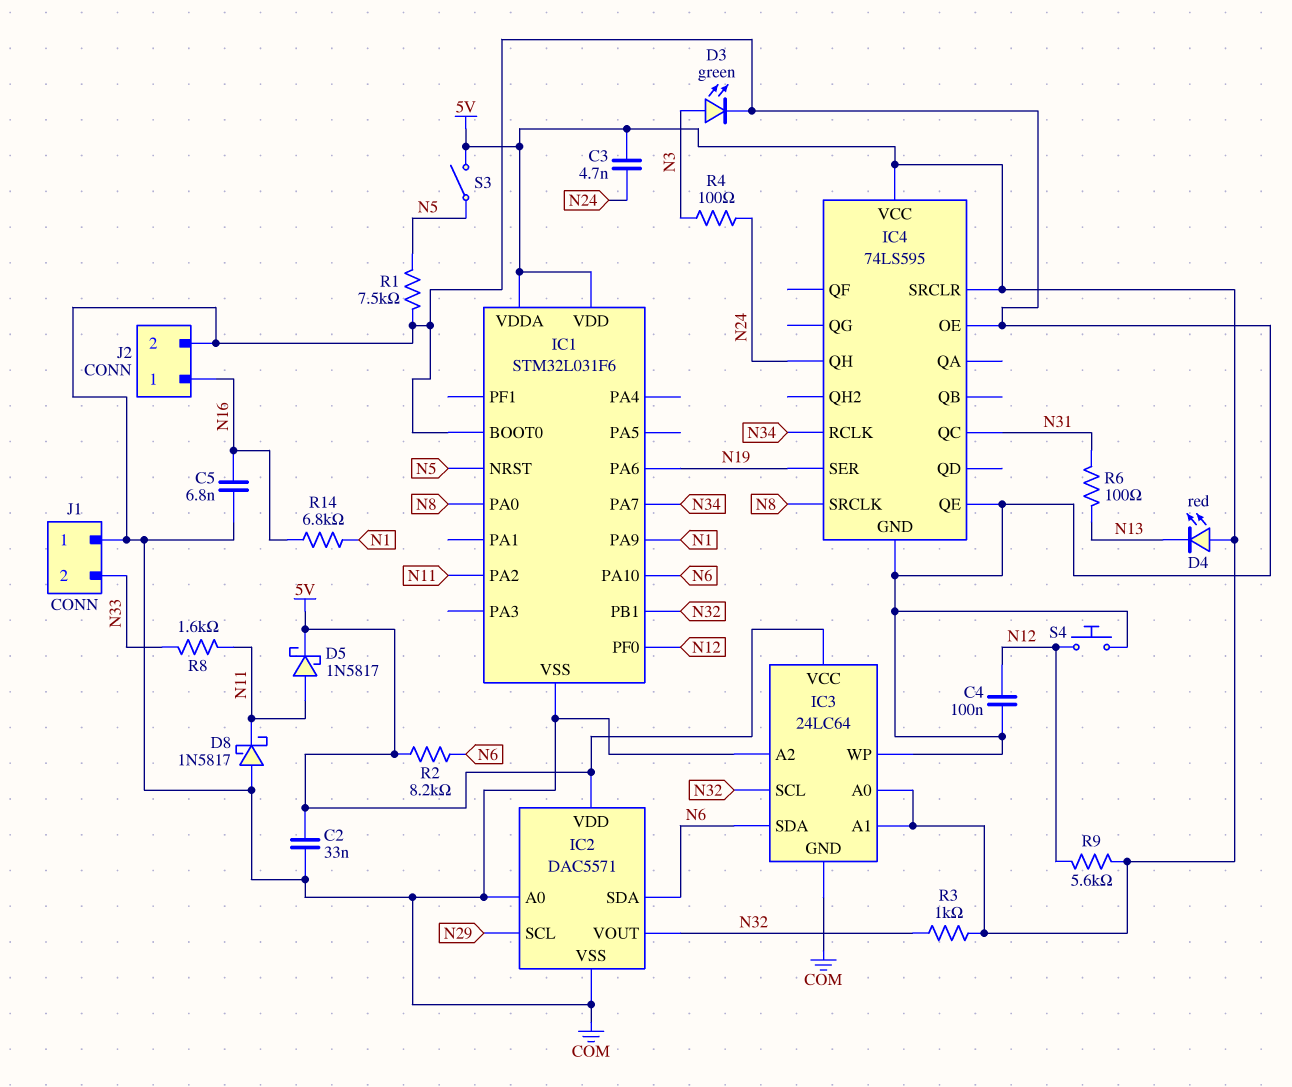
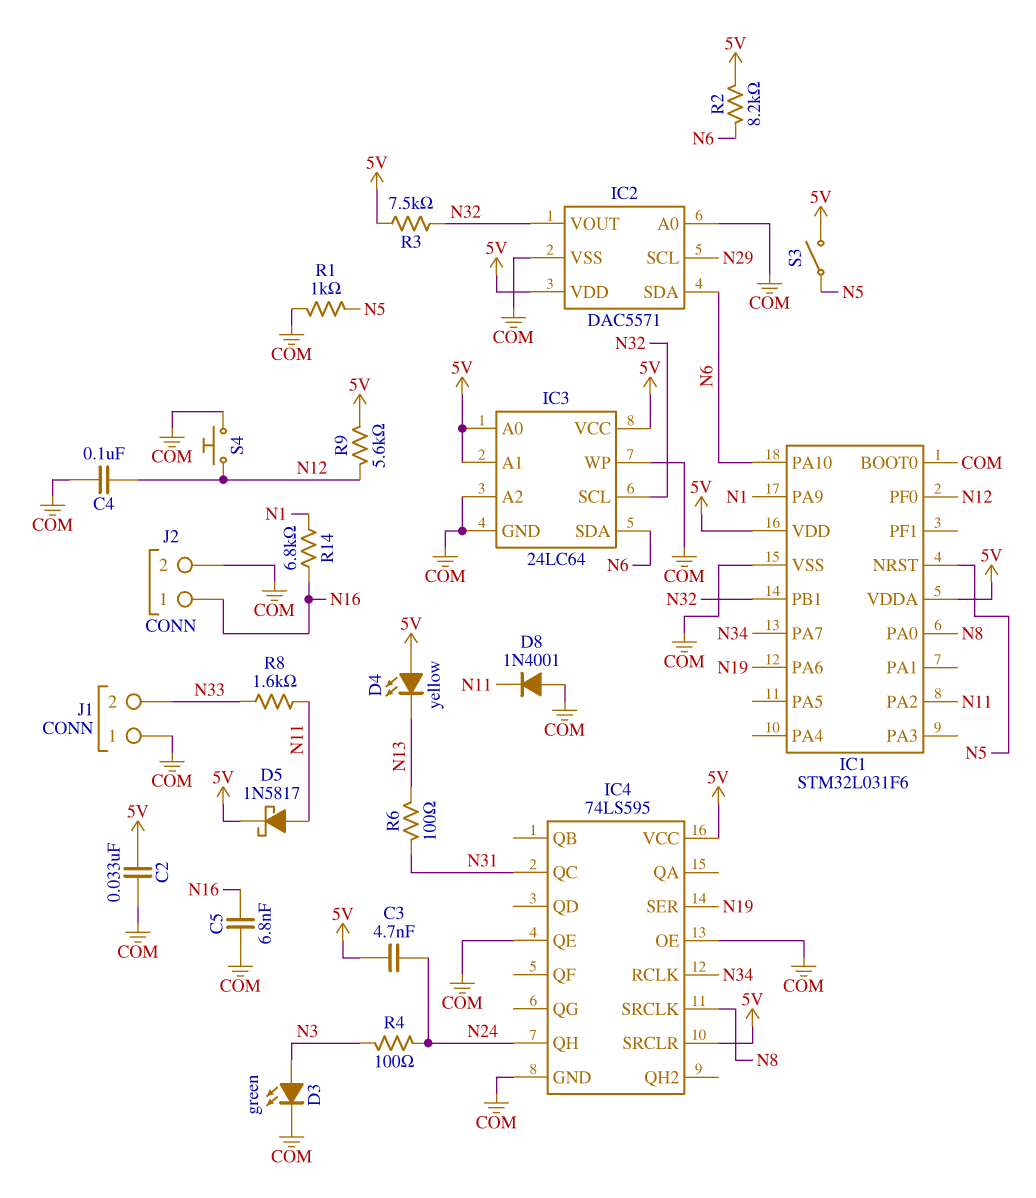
D4: LED red (A 5V, K N13) -> LED yellow (A 5V, K N13)
D8: schottky 1N5817 (A COM, K N11) -> diode 1N4001 (A COM, K N11)
R1: 7.5k (COM, N5) -> 1k (COM, N5)
R3: 1k (5V, N32) -> 7.5k (5V, N32)

